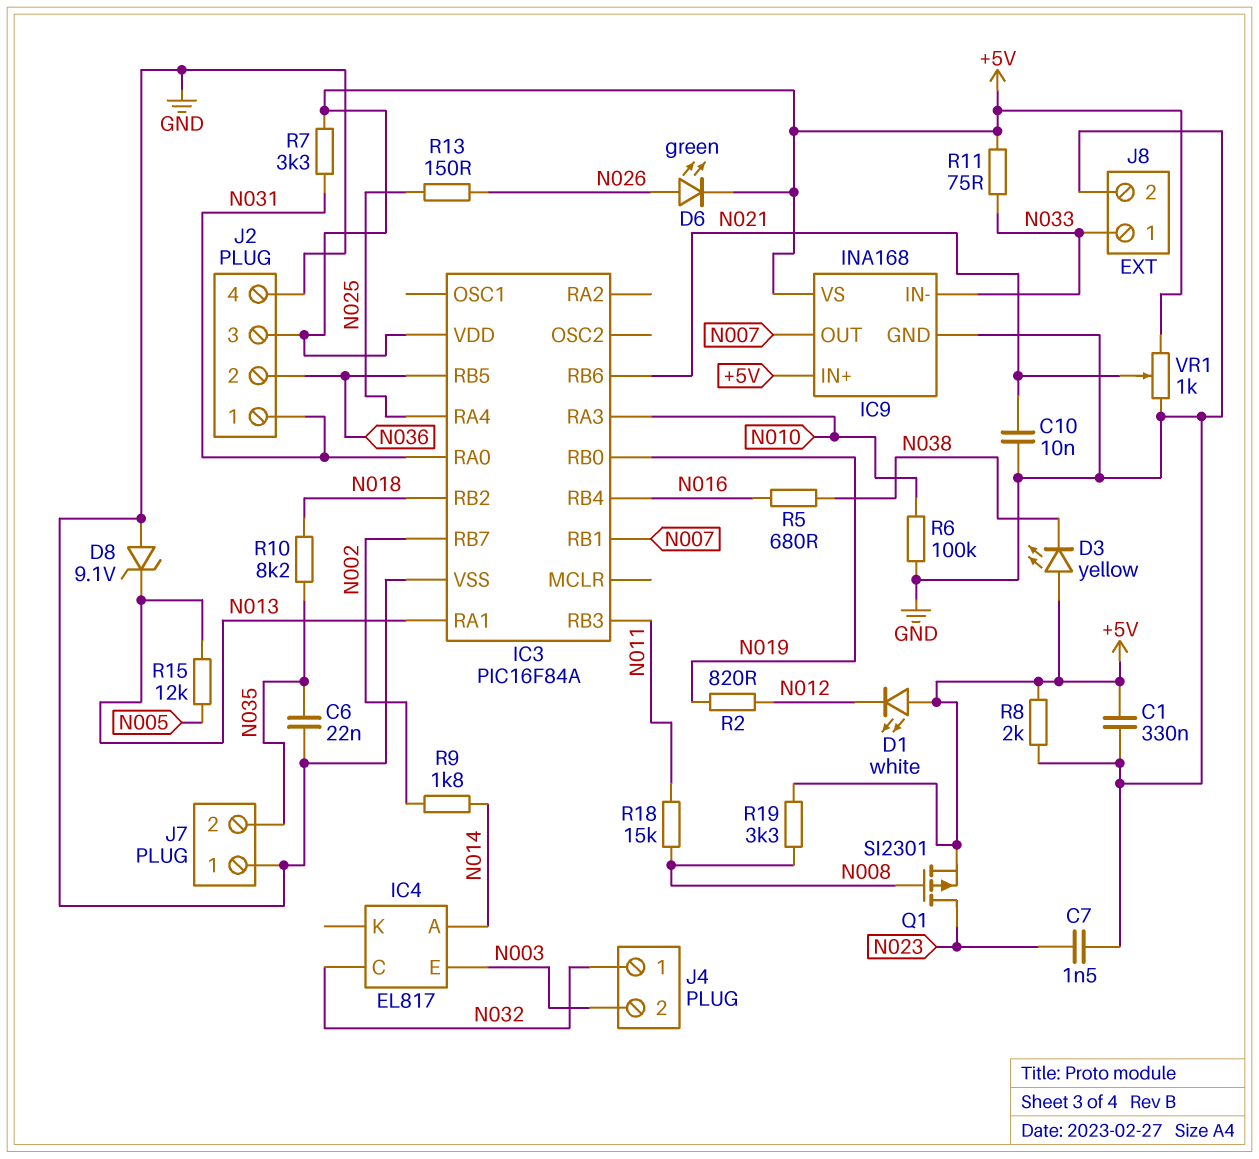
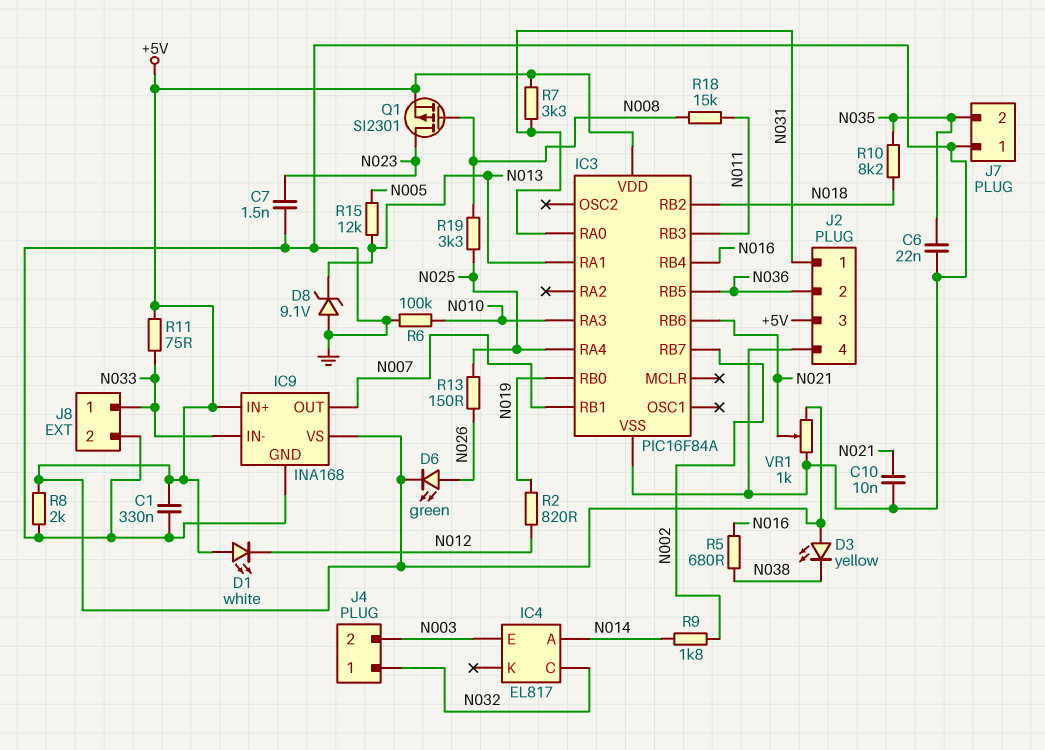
R19: 3.3k (+5V, N008) -> 3.3k (N008, N025)

